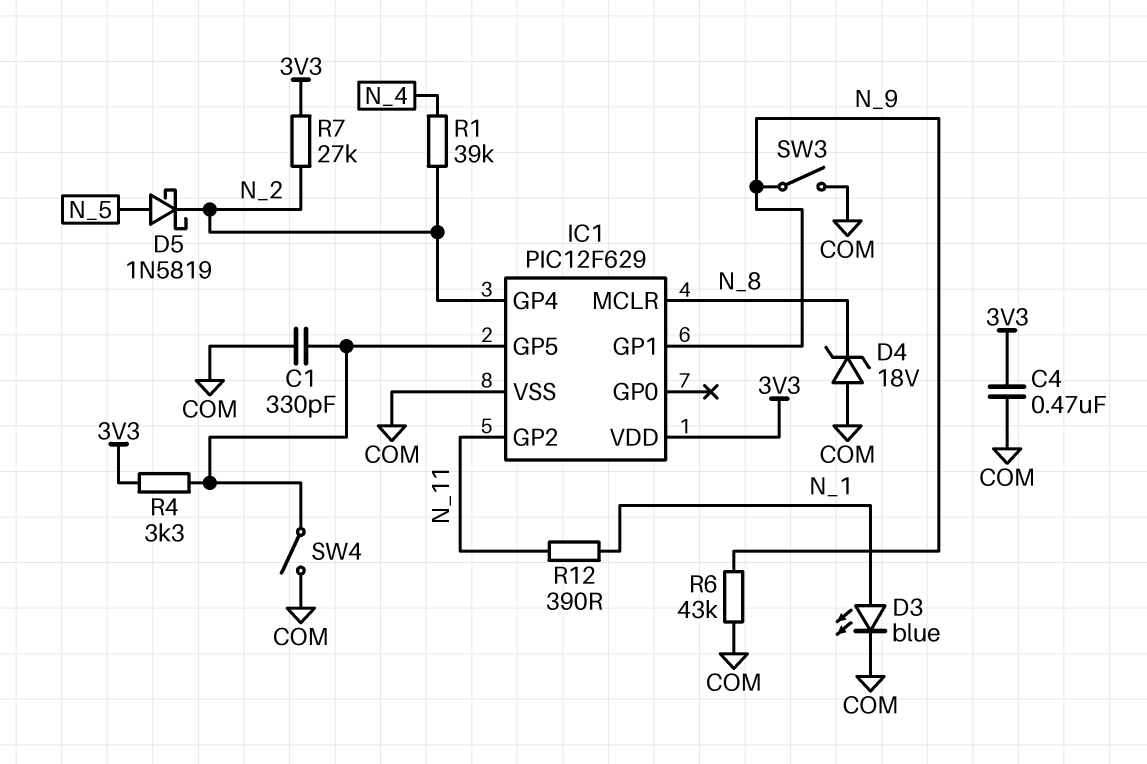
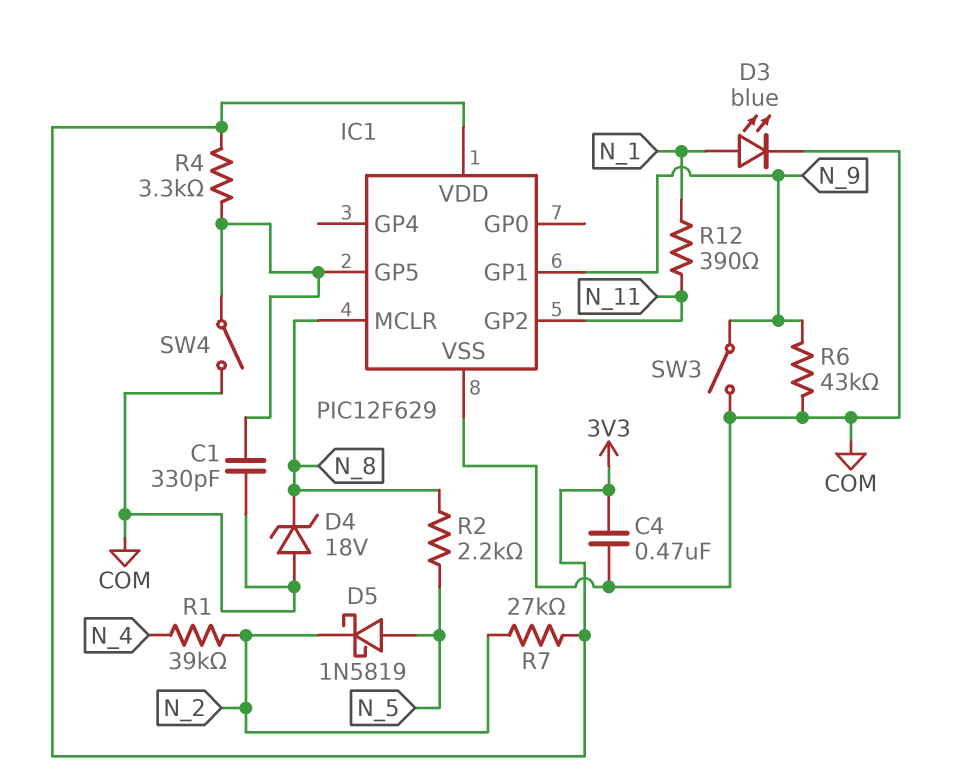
IC1 pin GP4: N_2 -> none
R2: none -> 2.2k (N_5, N_8)

